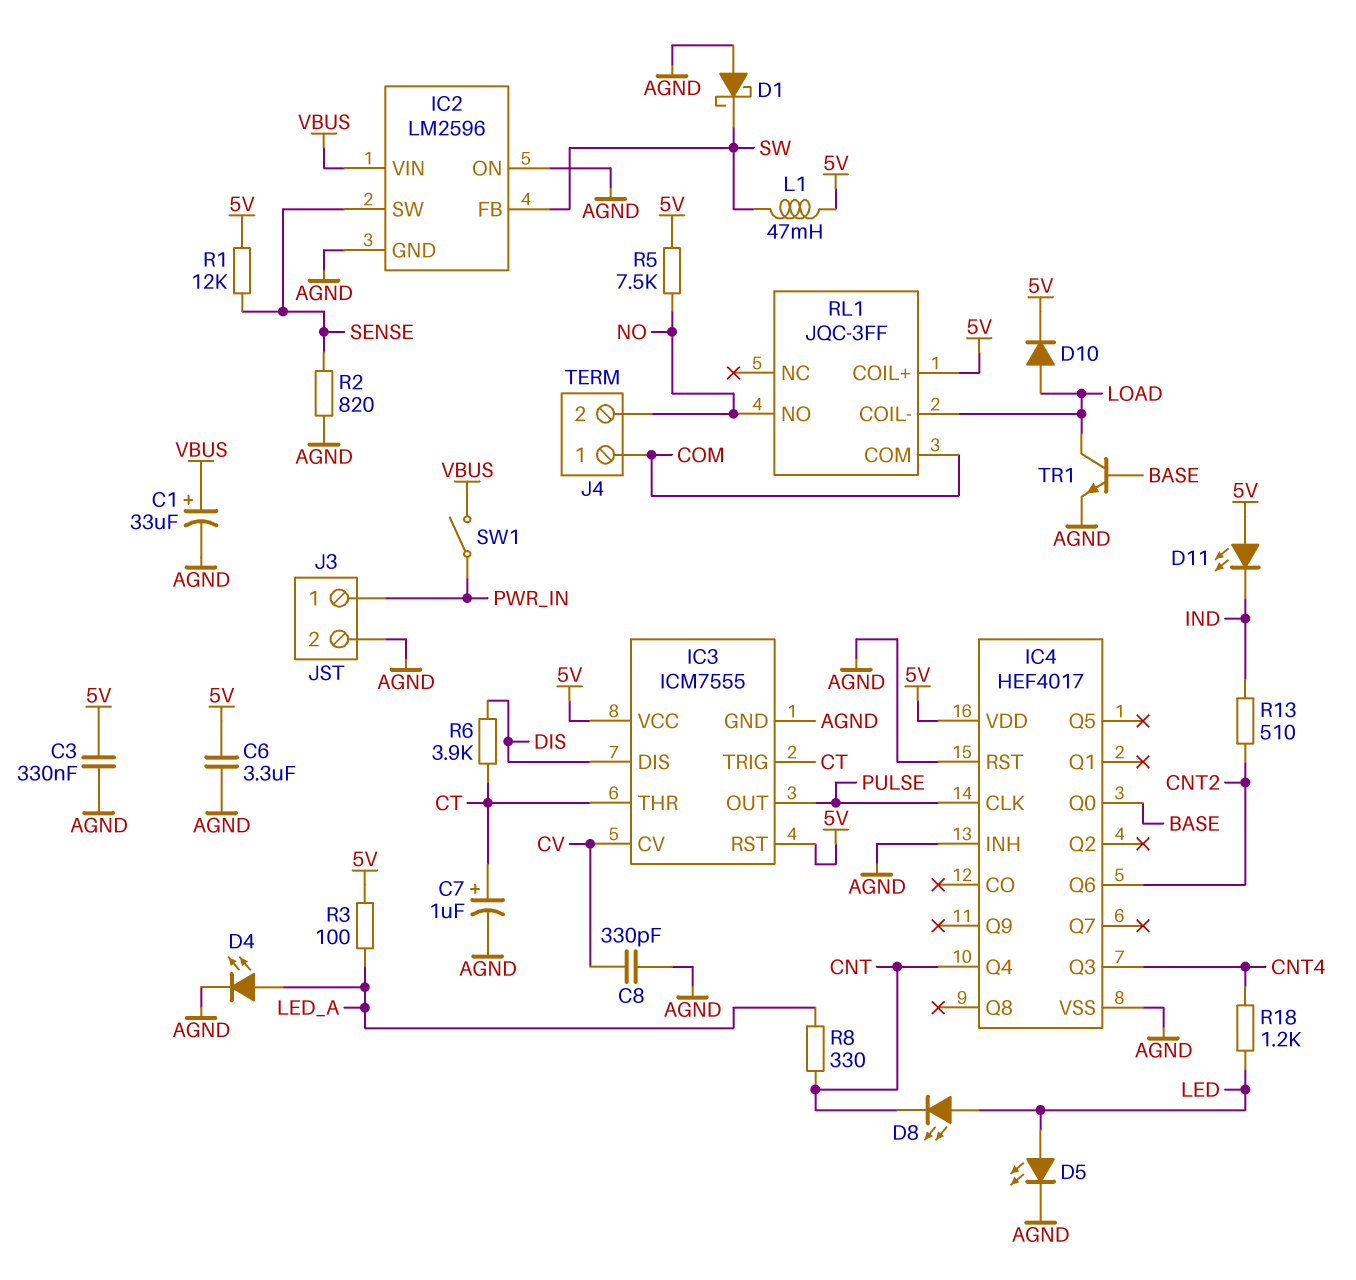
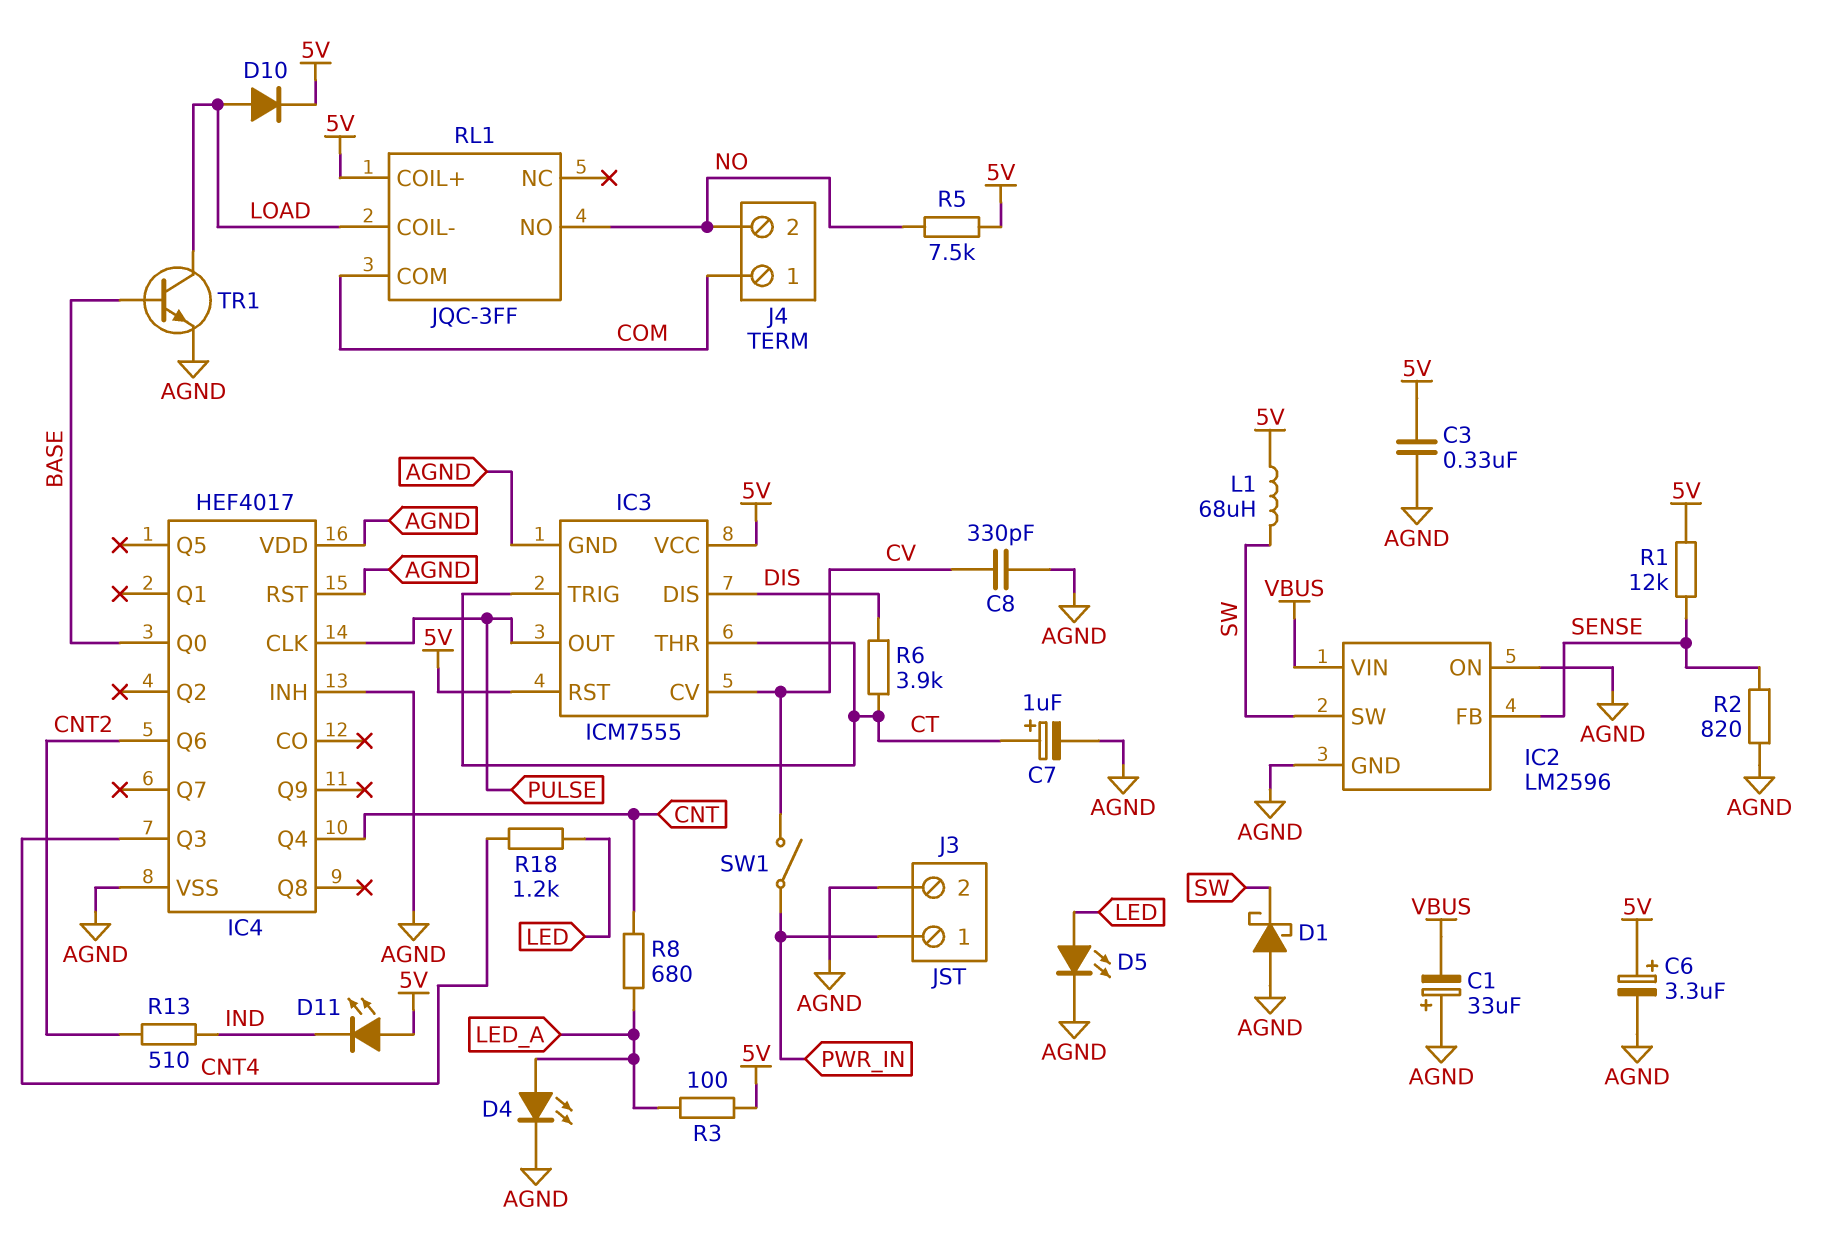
C1: 33uF (plus VBUS, minus AGND) -> 33uF (plus AGND, minus VBUS)
C6: 3.3uF (5V, AGND) -> 3.3uF (plus 5V, minus AGND)
D8: LED (A LED, K CNT) -> none
IC2 pin FB: SW -> SENSE
IC2 pin SW: SENSE -> SW
IC4 pin VDD: 5V -> AGND
L1: 47mH (5V, SW) -> 68uH (5V, SW)
R8: 330 (CNT, LED_A) -> 680 (CNT, LED_A)
SW1: switch (PWR_IN, VBUS) -> switch (CV, PWR_IN)

